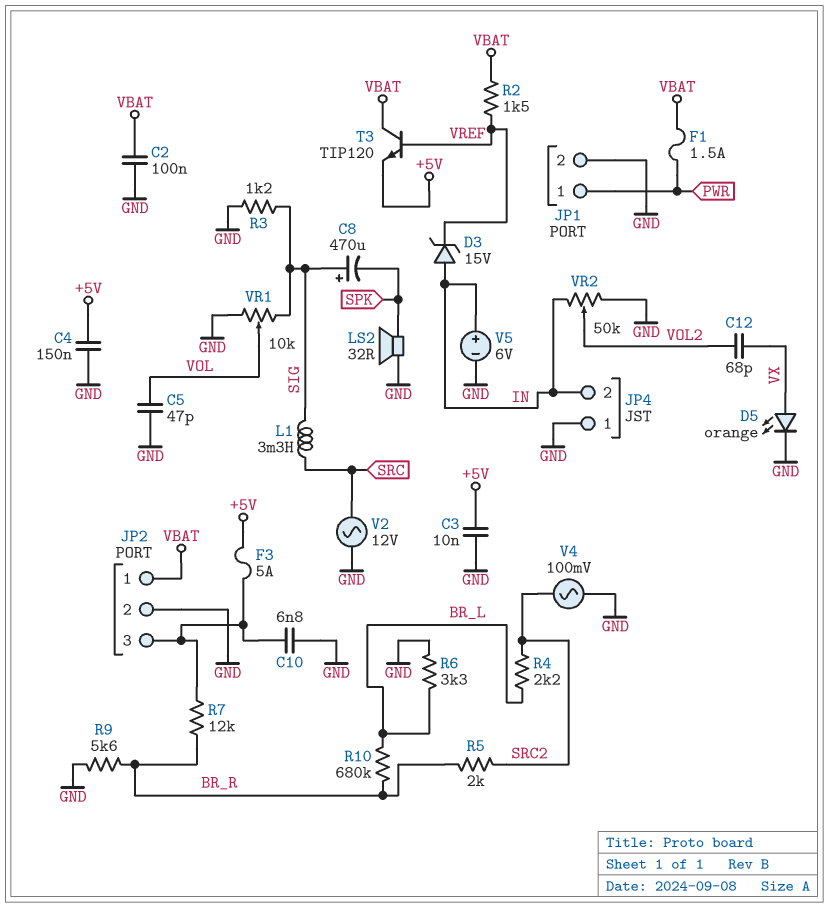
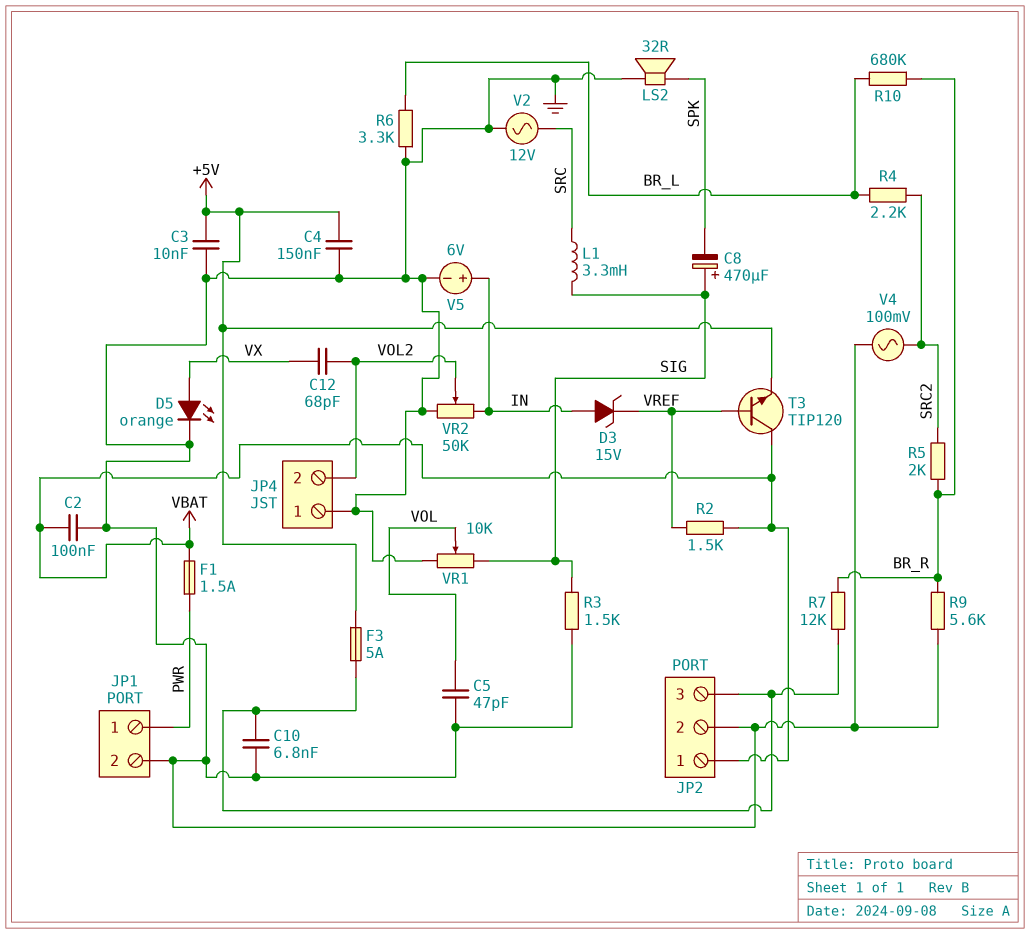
JP4 pin 2: IN -> VOL2
R3: 1.2k (GND, SIG) -> 1.5k (GND, SIG)

